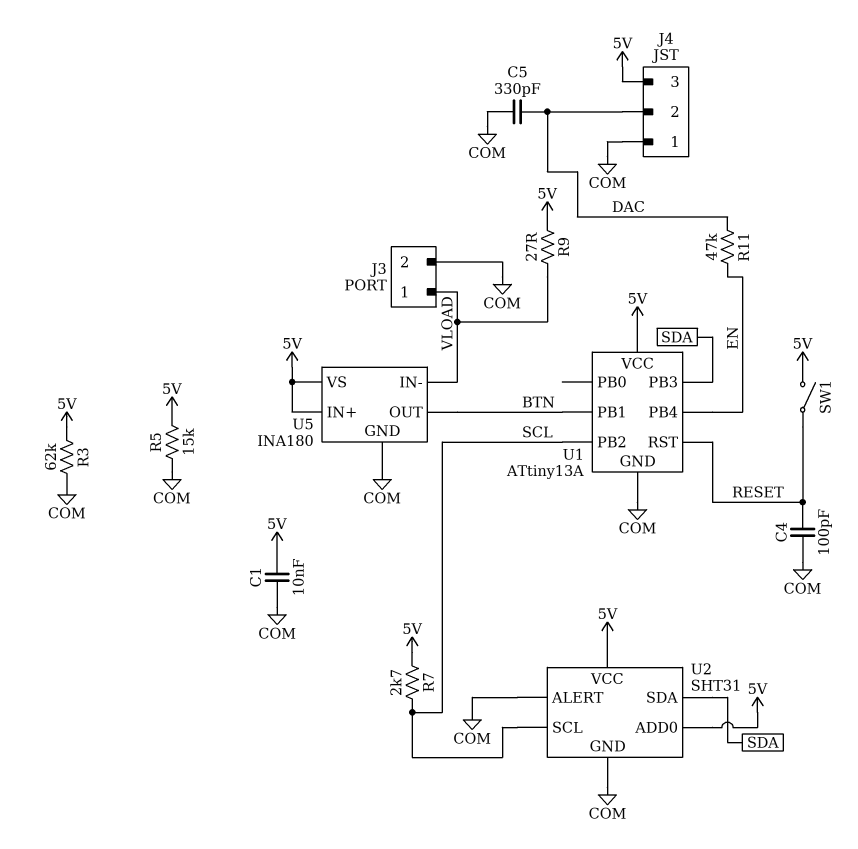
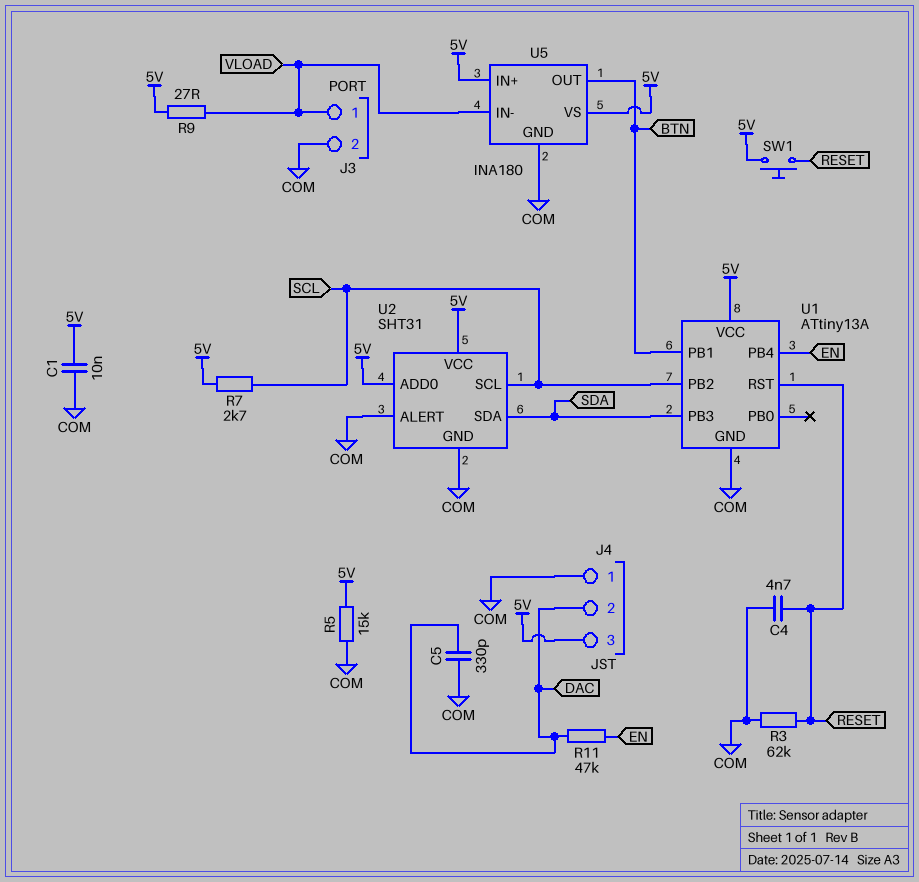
C4: 100pF (COM, RESET) -> 4.7nF (COM, RESET)
R3: 62k (5V, COM) -> 62k (COM, RESET)
SW1: switch (5V, RESET) -> button (5V, RESET)

